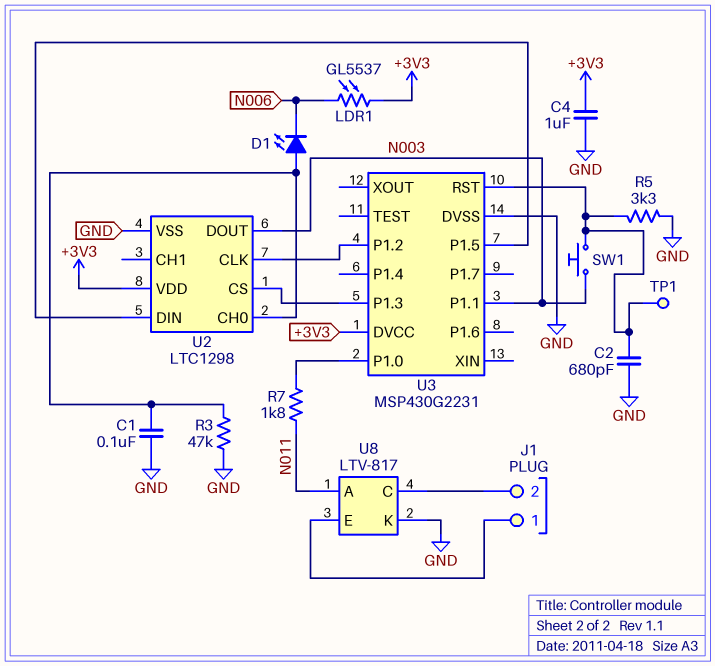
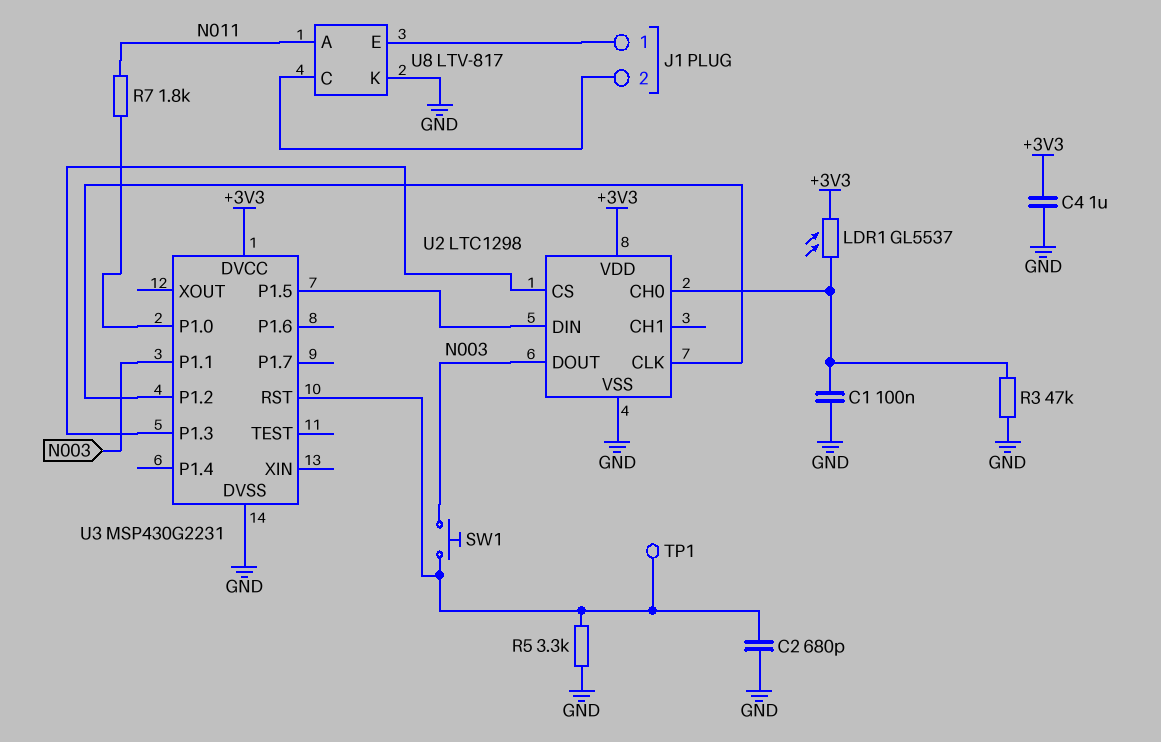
D1: LED (A U2/CH0, K N006) -> none
LDR1: GL5537 (+3V3, N006) -> GL5537 (+3V3, U2/CH0)

